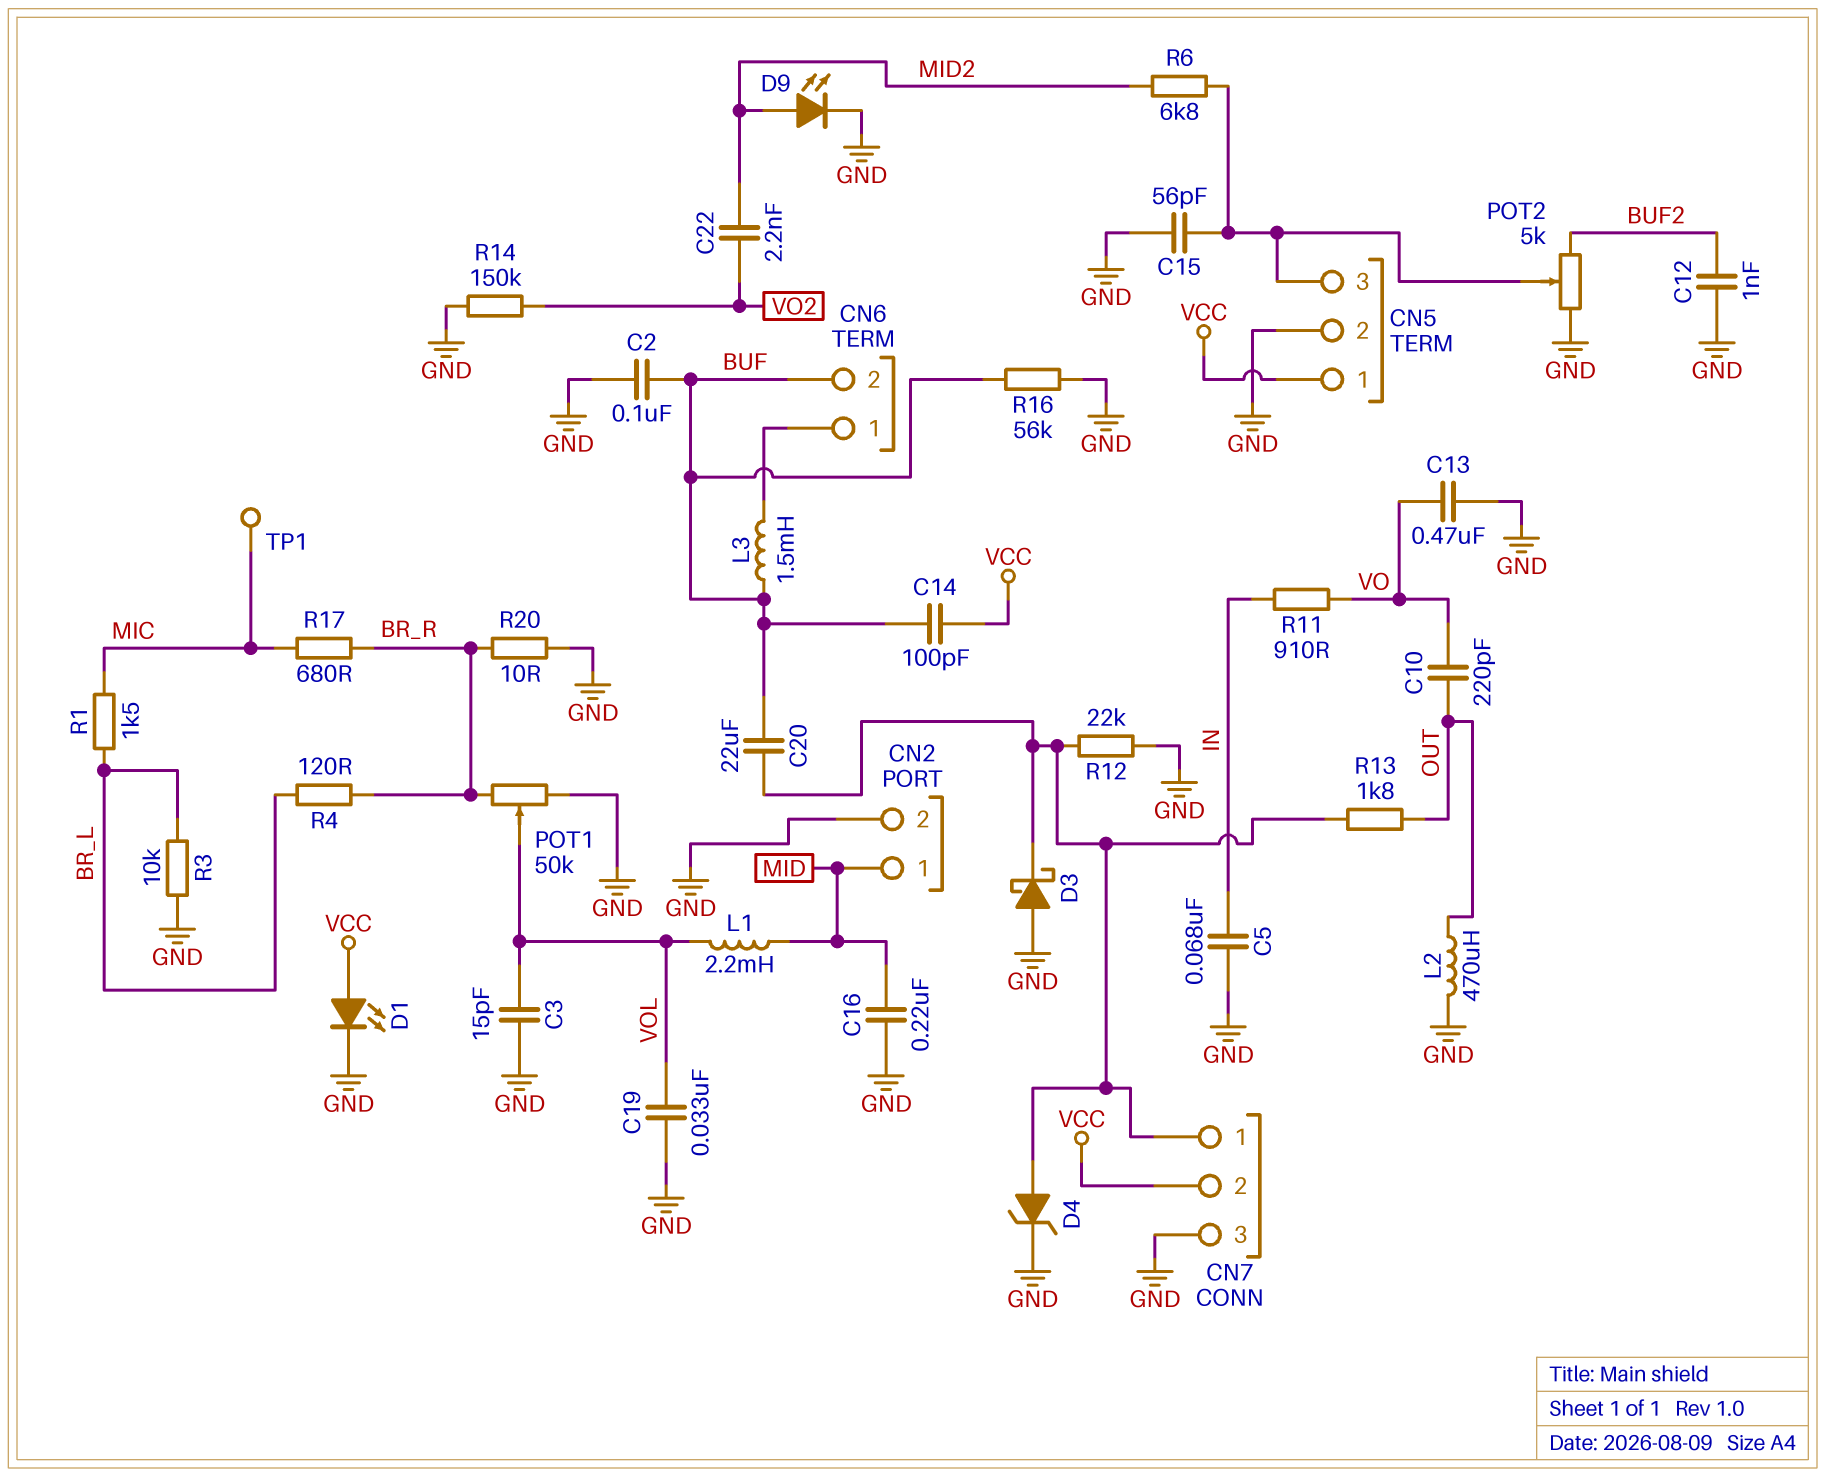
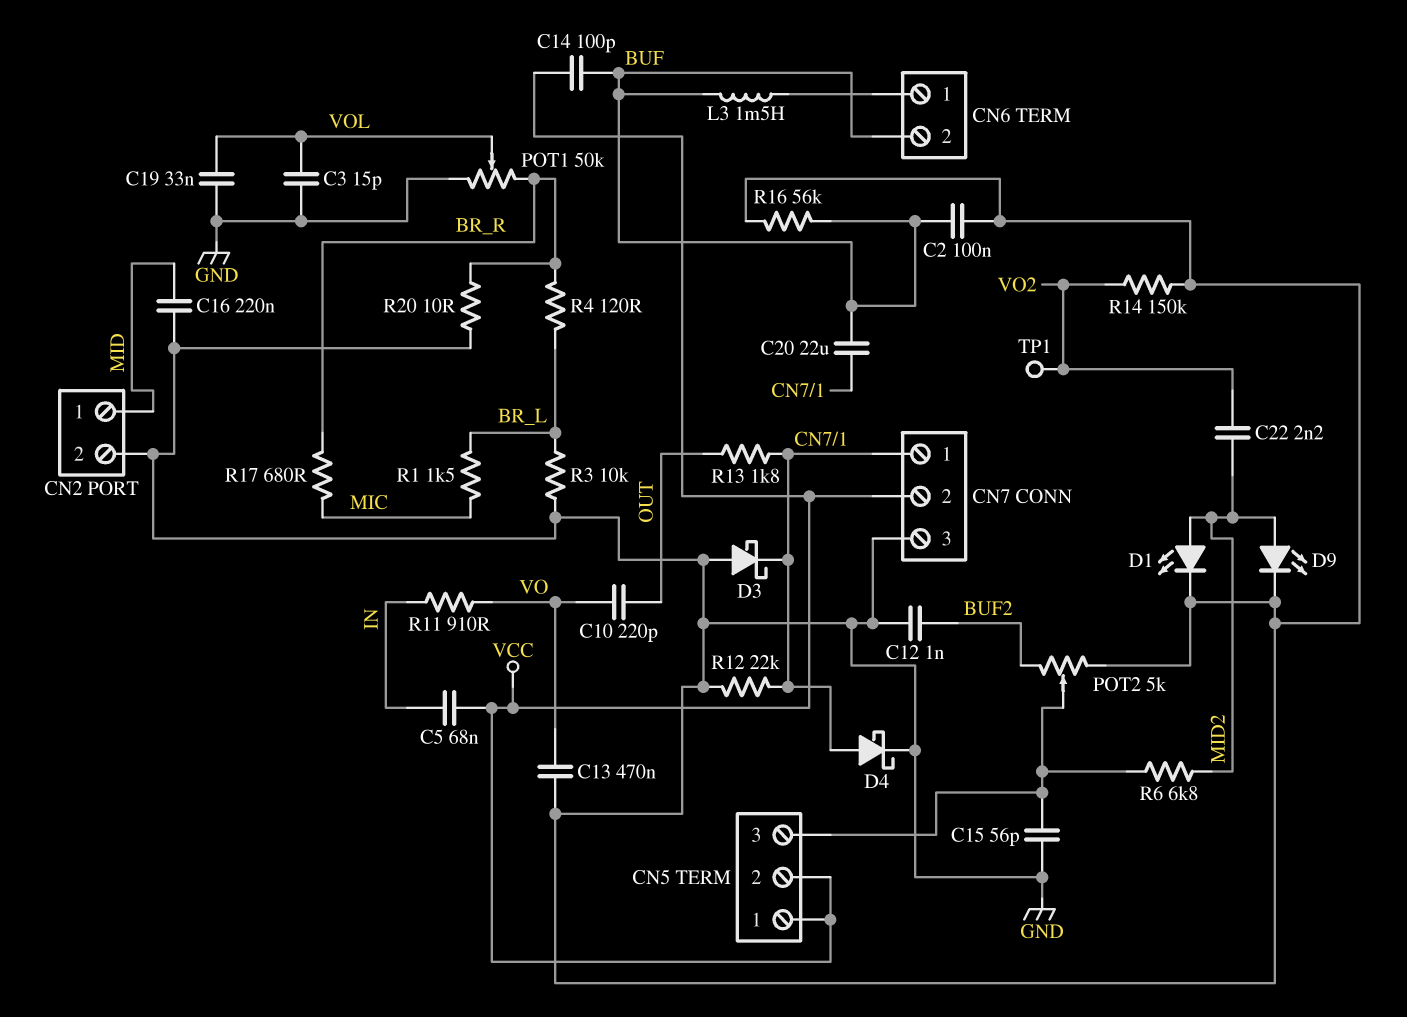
C5: 68nF (GND, IN) -> 68nF (IN, VCC)
CN5 pin 2: GND -> VCC
D1: LED (A VCC, K GND) -> LED (A MID2, K GND)
D4: zener (A CN7/1, K GND) -> schottky (A CN7/1, K GND)
L1: 2.2mH (MID, VOL) -> none
L2: 470uH (GND, OUT) -> none
TP1: test point (MIC) -> test point (VO2)

